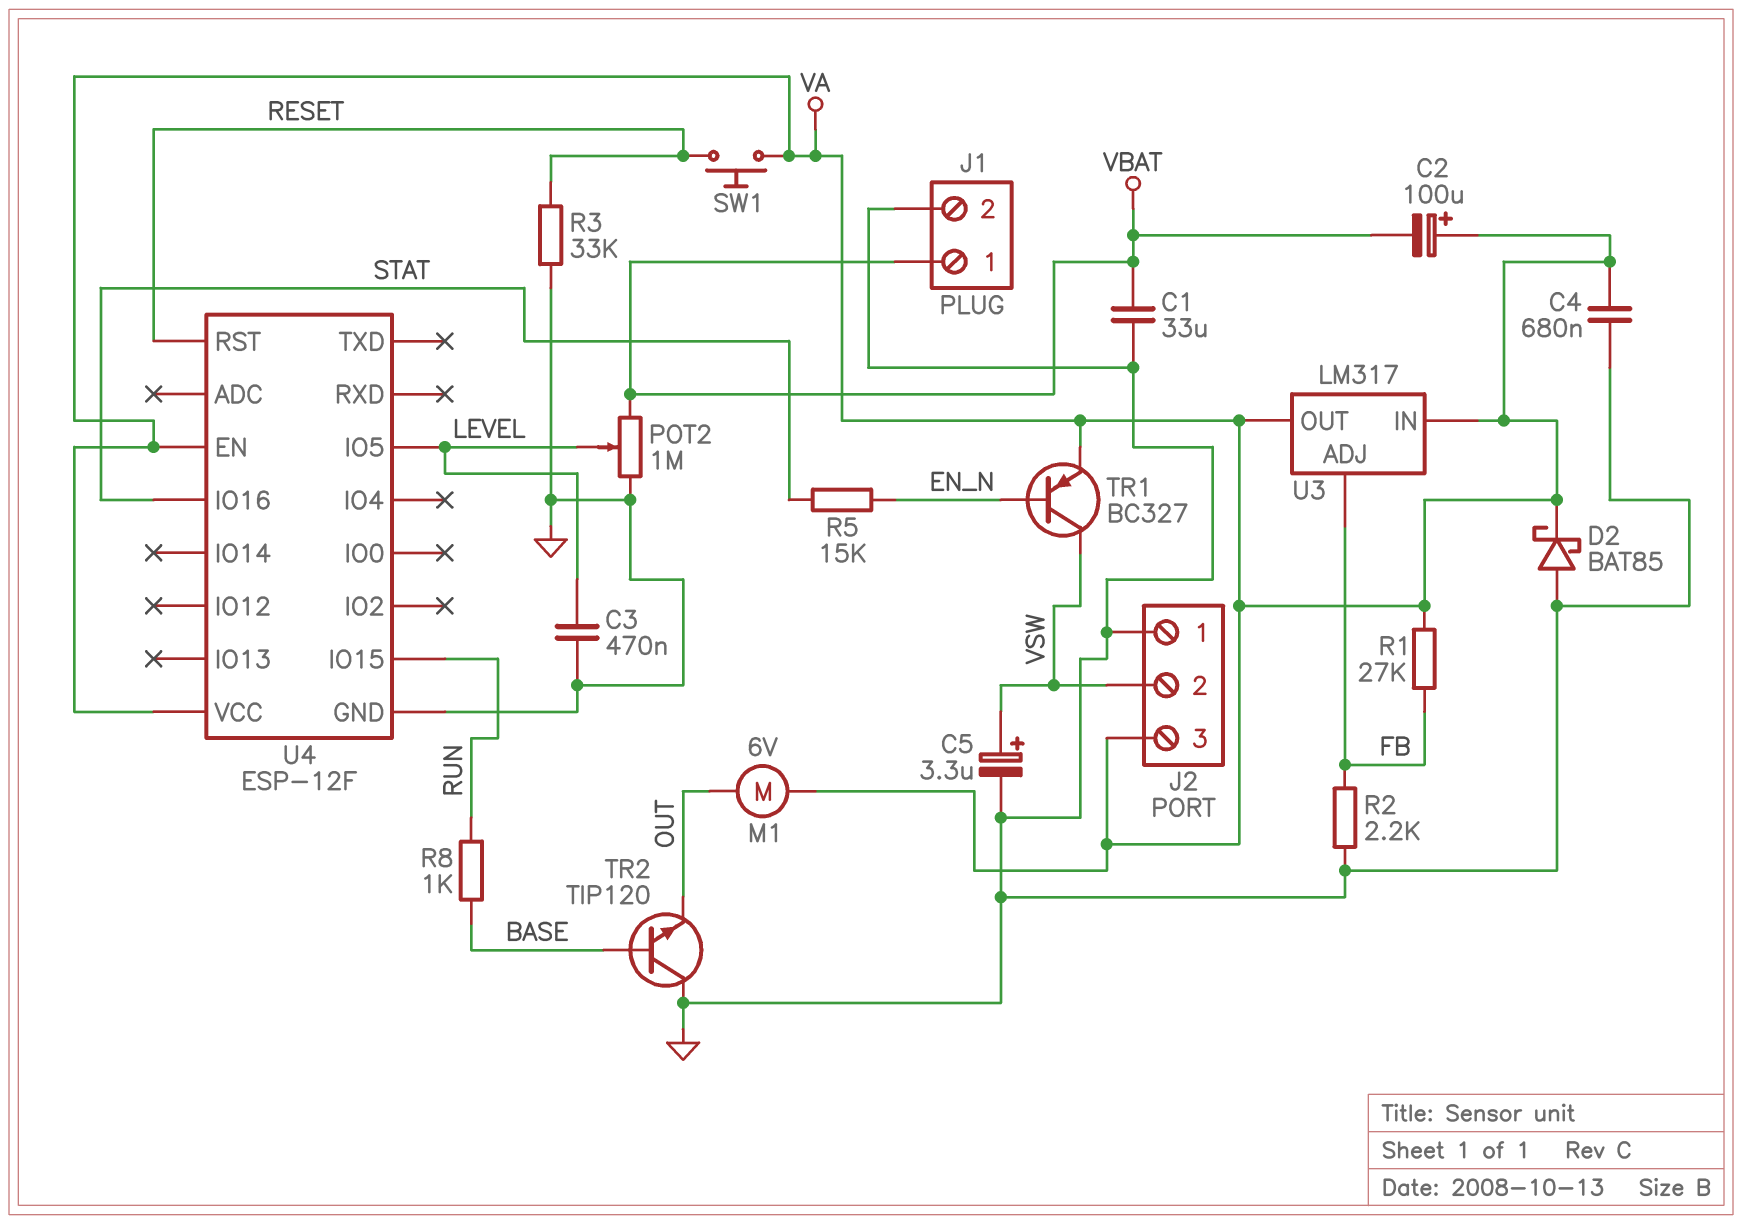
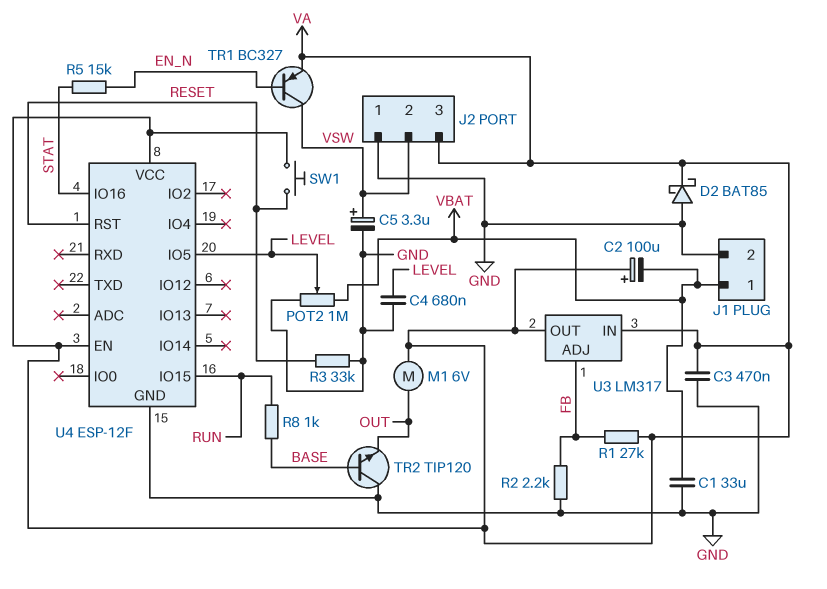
C3: 470nF (GND, LEVEL) -> 470nF (GND, VA)
C4: 680nF (GND, VA) -> 680nF (GND, LEVEL)

